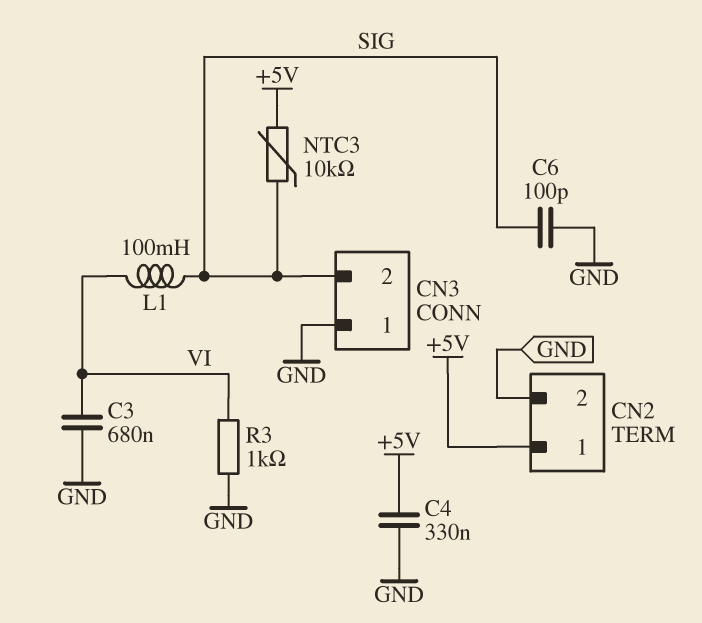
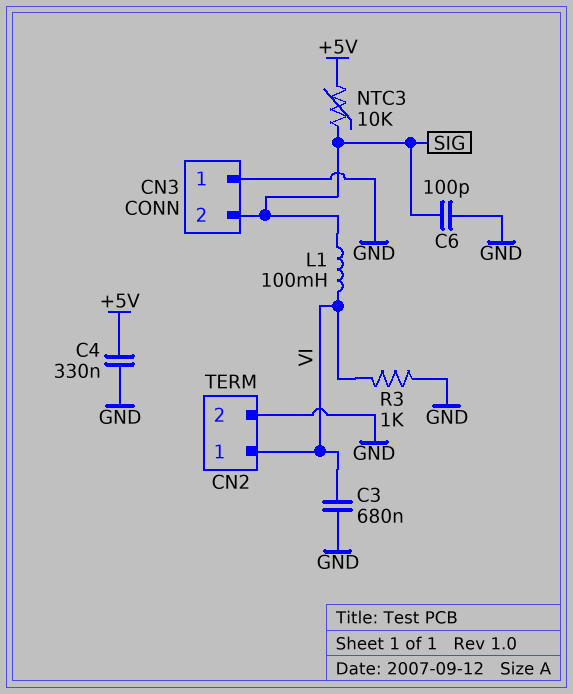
CN2 pin 1: +5V -> VI

